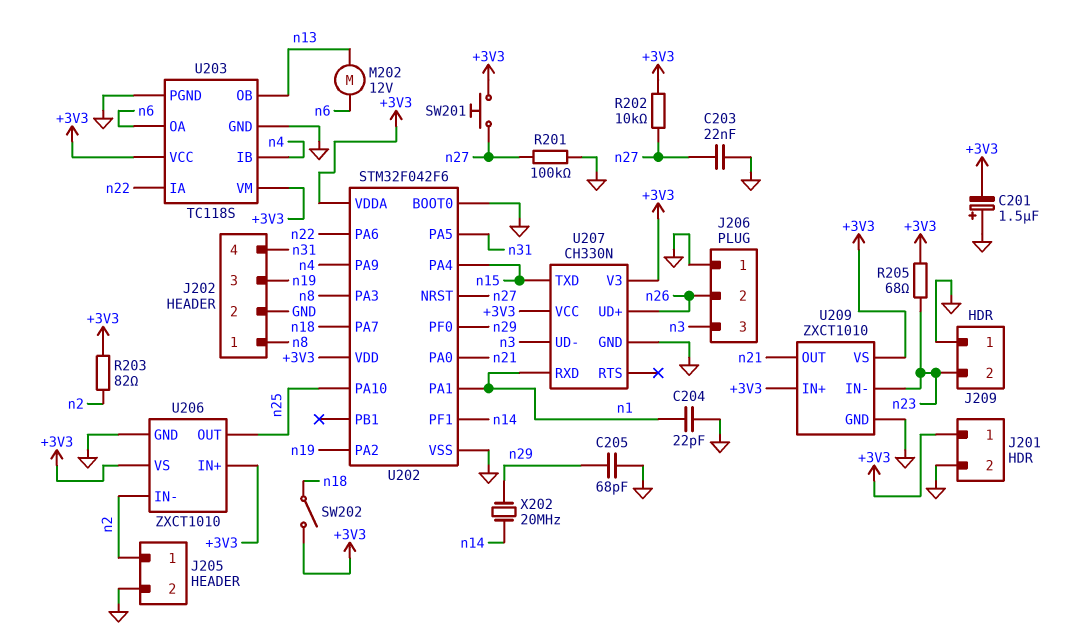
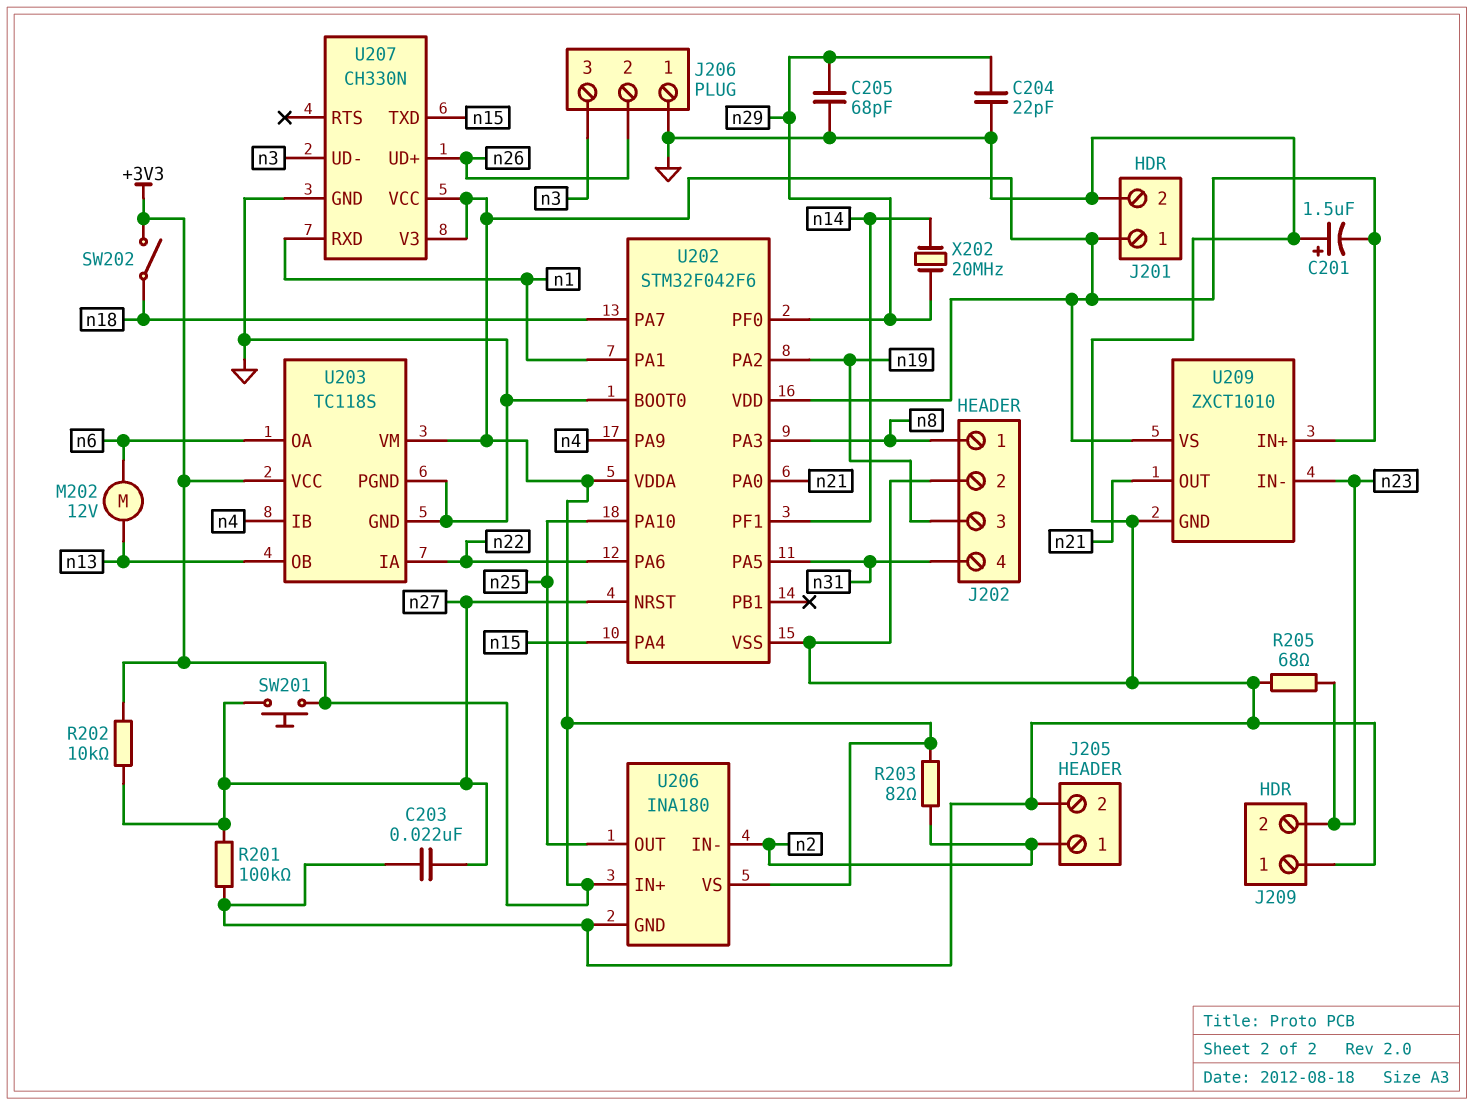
C204: 22pF (GND, n1) -> 22pF (GND, n29)
R205: 68 (+3V3, n23) -> 68 (GND, n23)
U206: ZXCT1010 -> INA180

